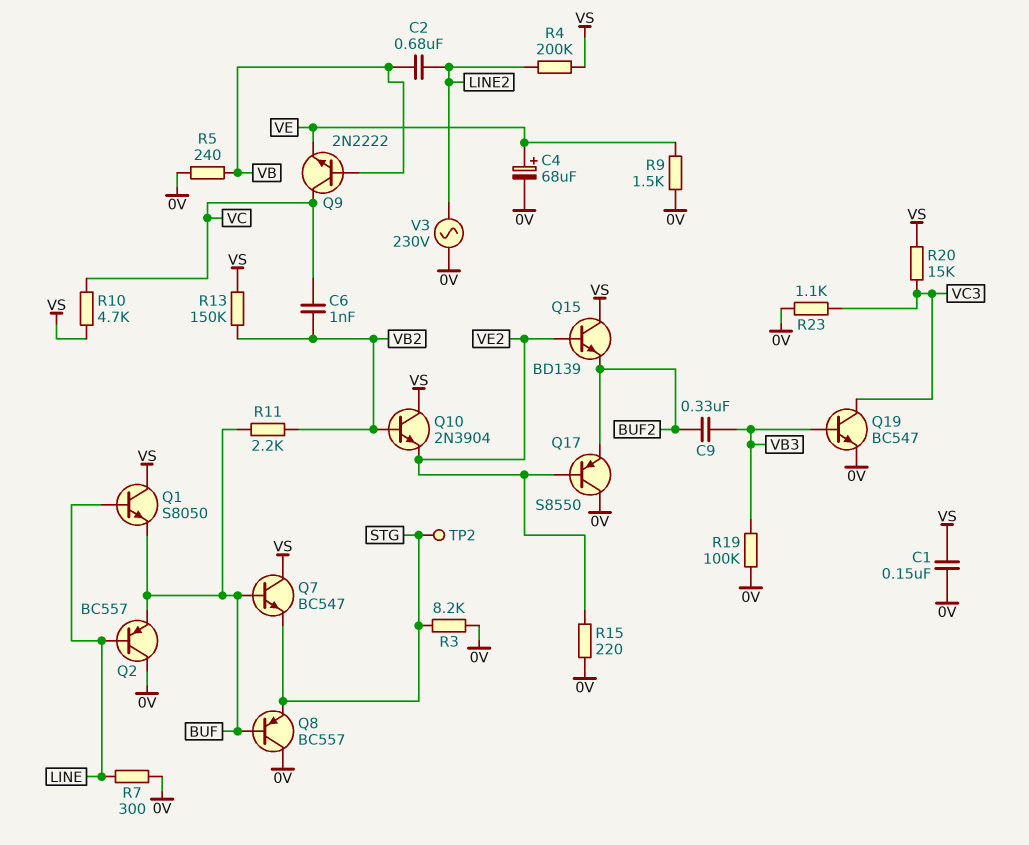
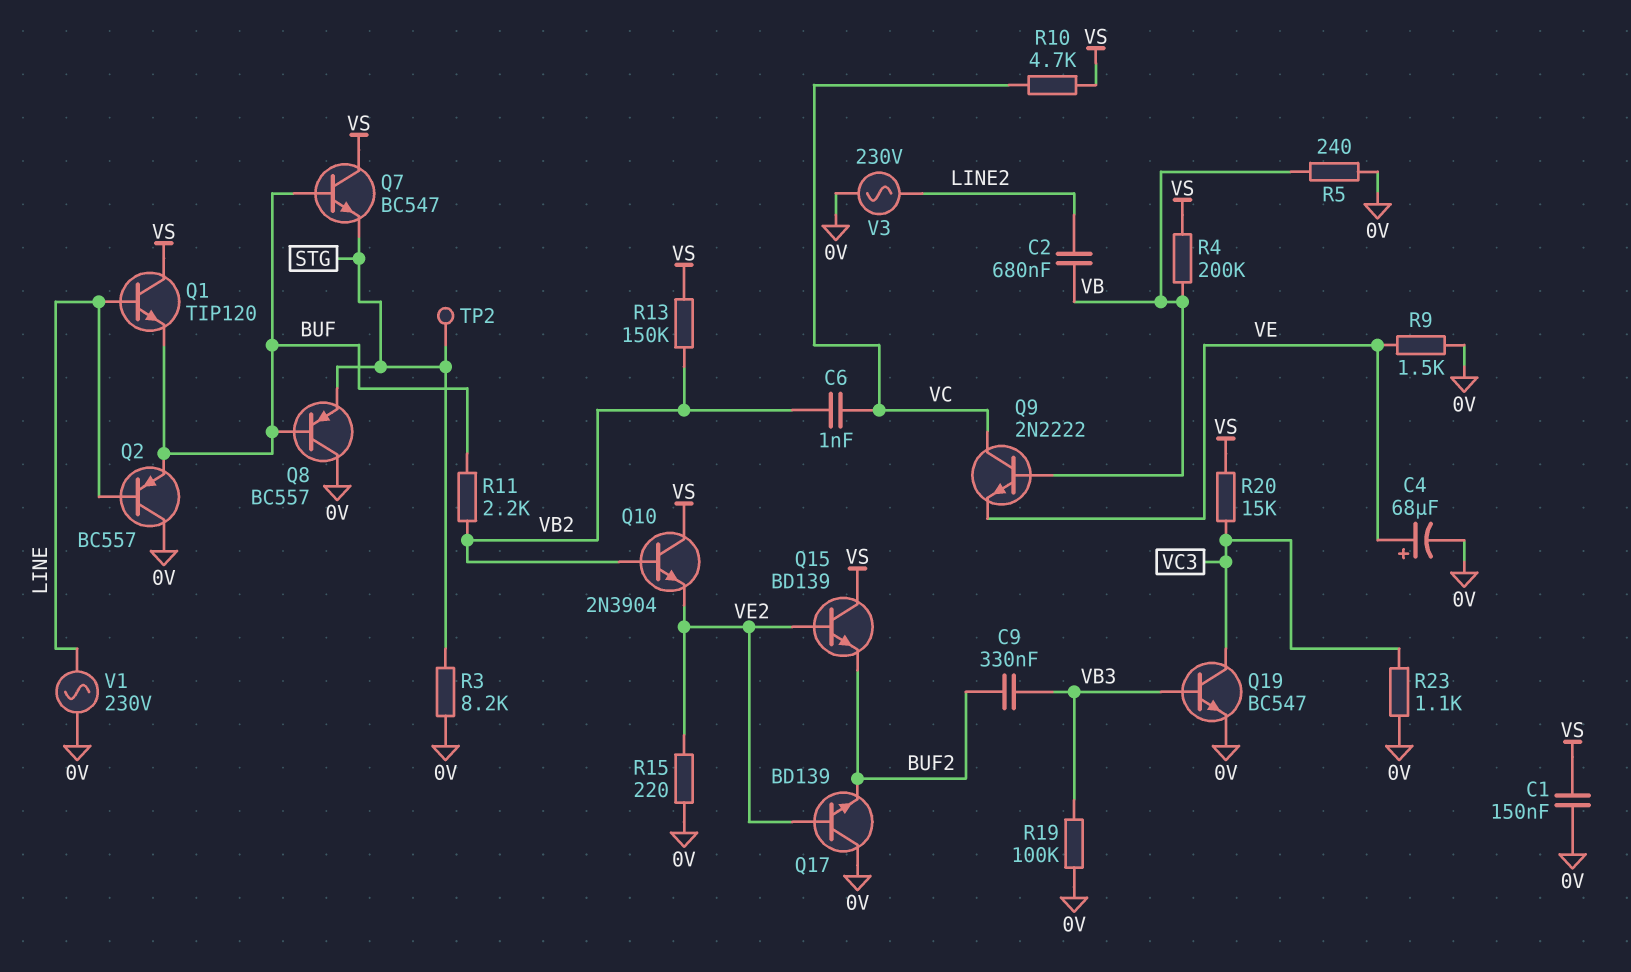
Q1: NPN S8050 (B LINE, C VS, E BUF) -> NPN TIP120 (B LINE, C VS, E BUF)
Q17: PNP S8550 (B VE2, C 0V, E BUF2) -> NPN BD139 (B VE2, C 0V, E BUF2)
R4: 200k (LINE2, VS) -> 200k (VB, VS)
R7: 300 (0V, LINE) -> none
V1: none -> AC 230V (0V, LINE)

